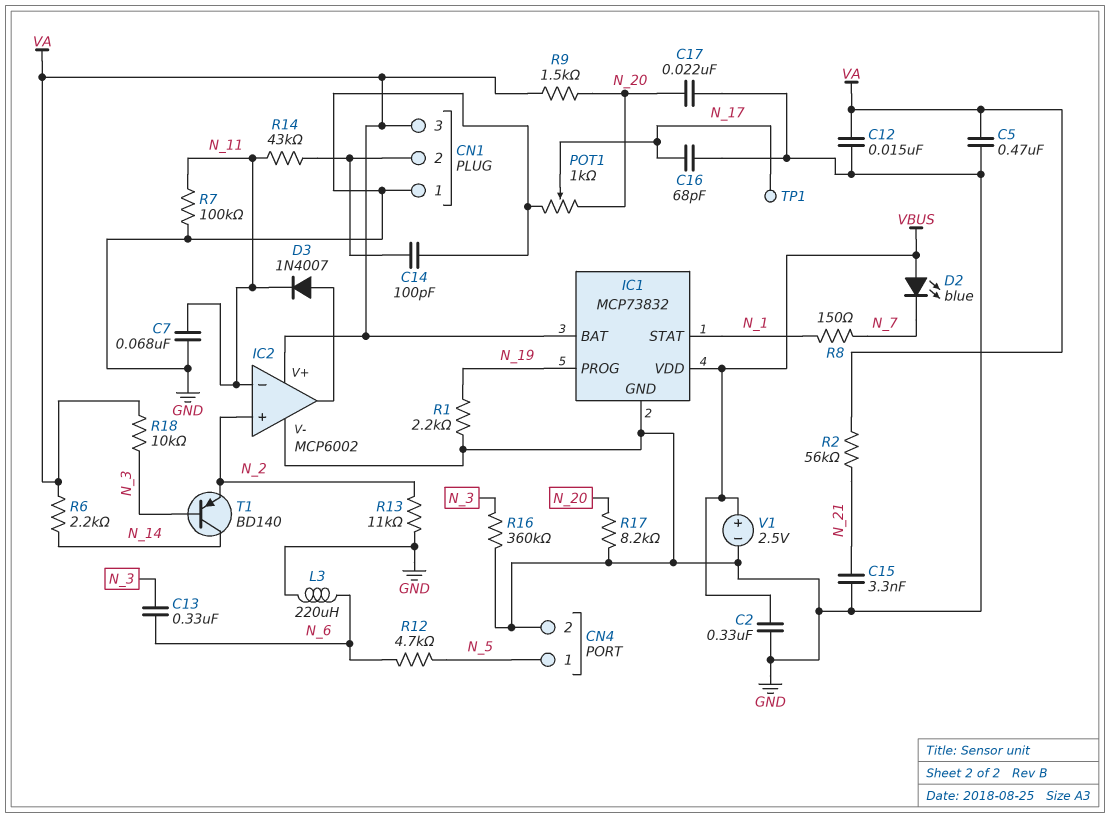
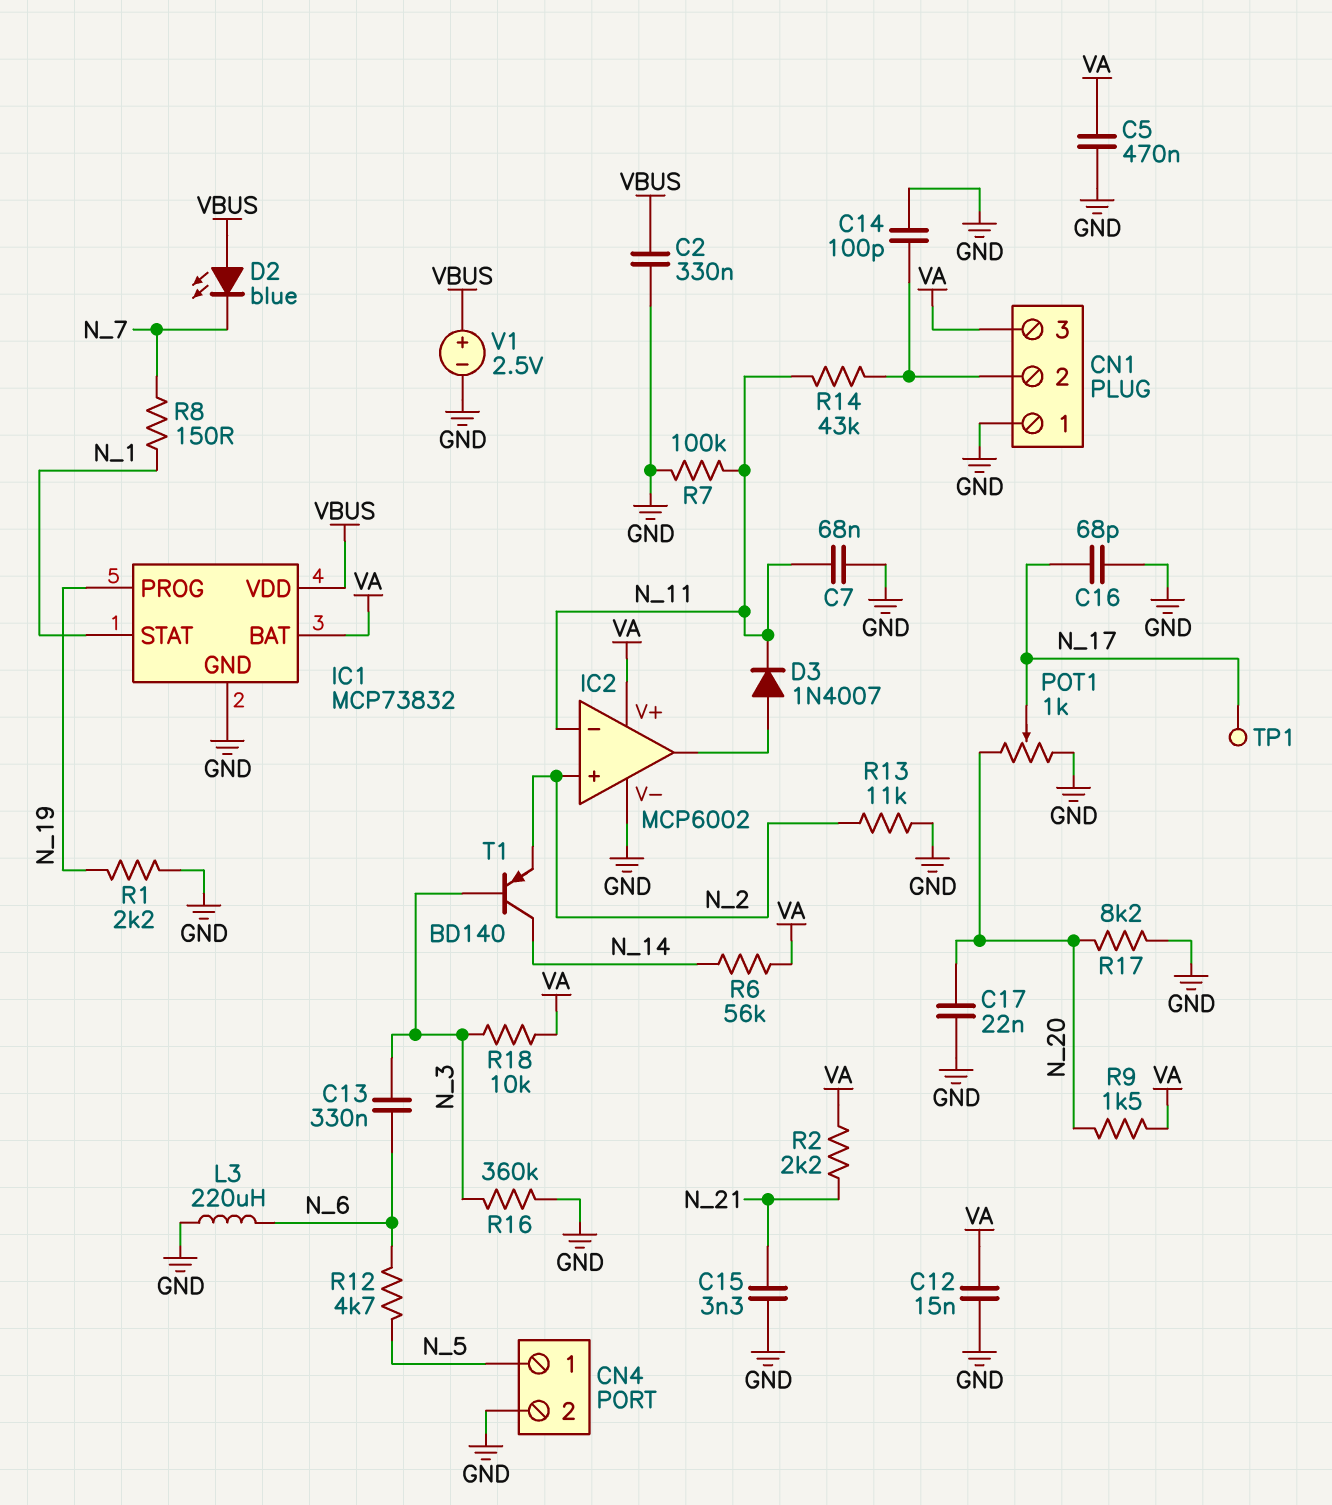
R2: 56k (N_21, VA) -> 2.2k (N_21, VA)
R6: 2.2k (N_14, VA) -> 56k (N_14, VA)

